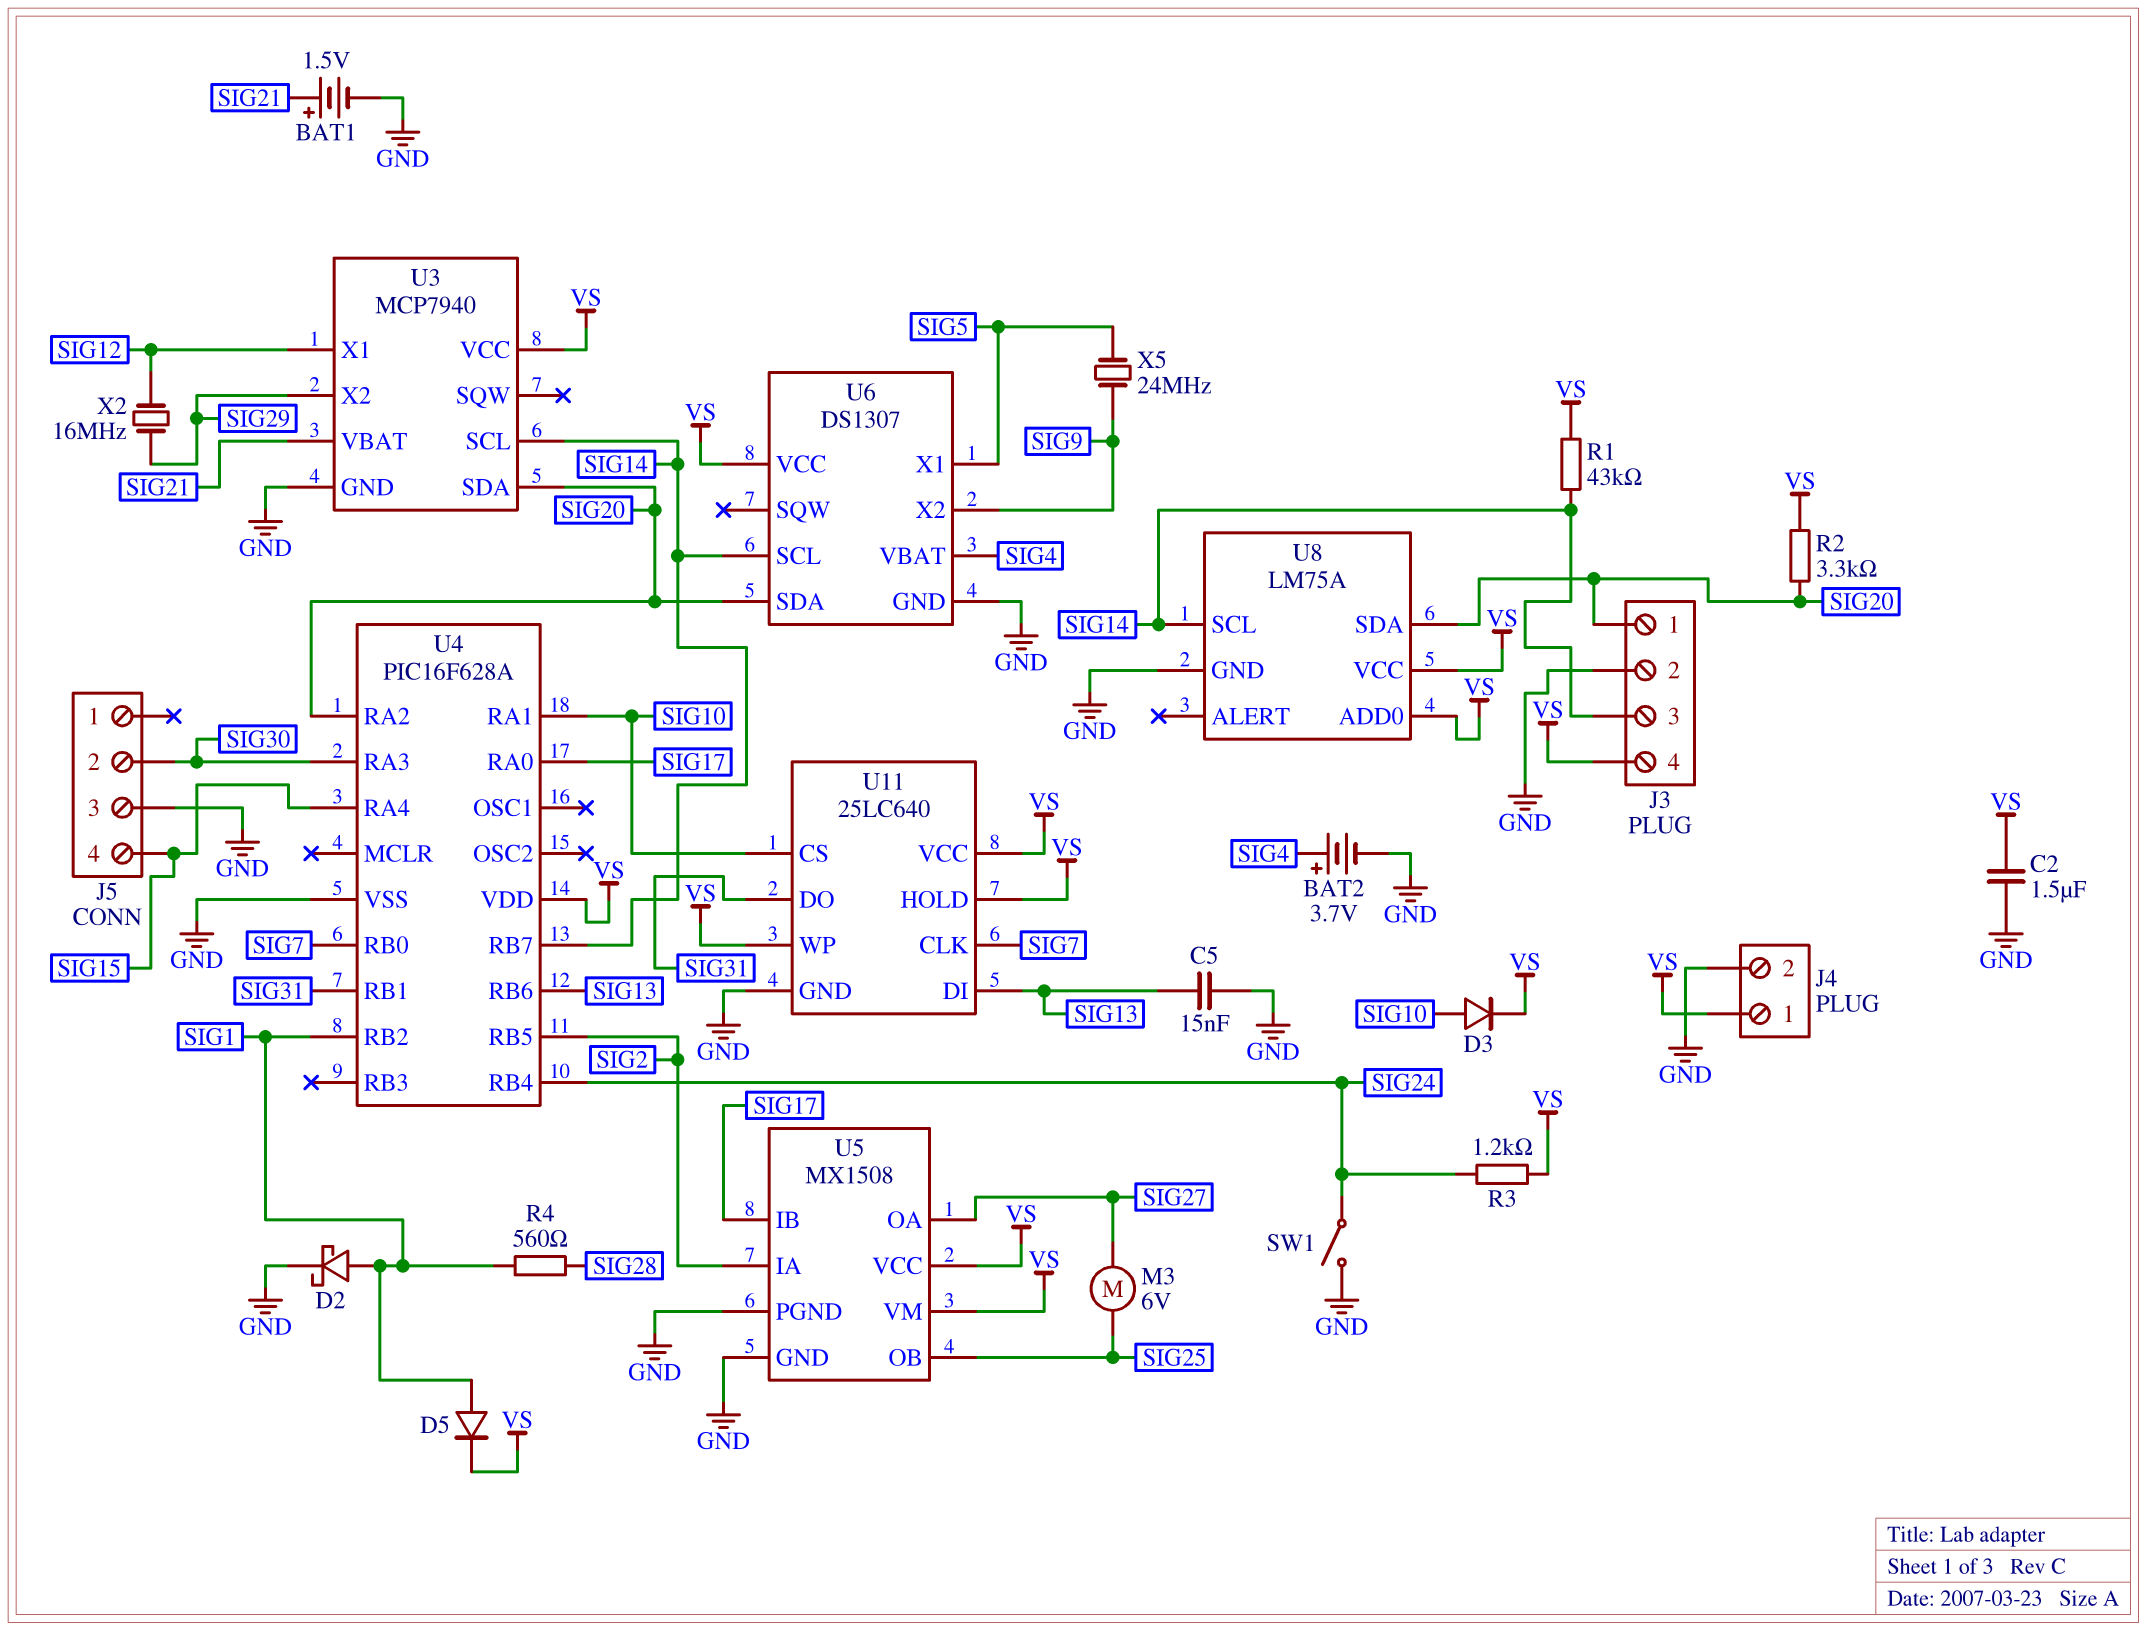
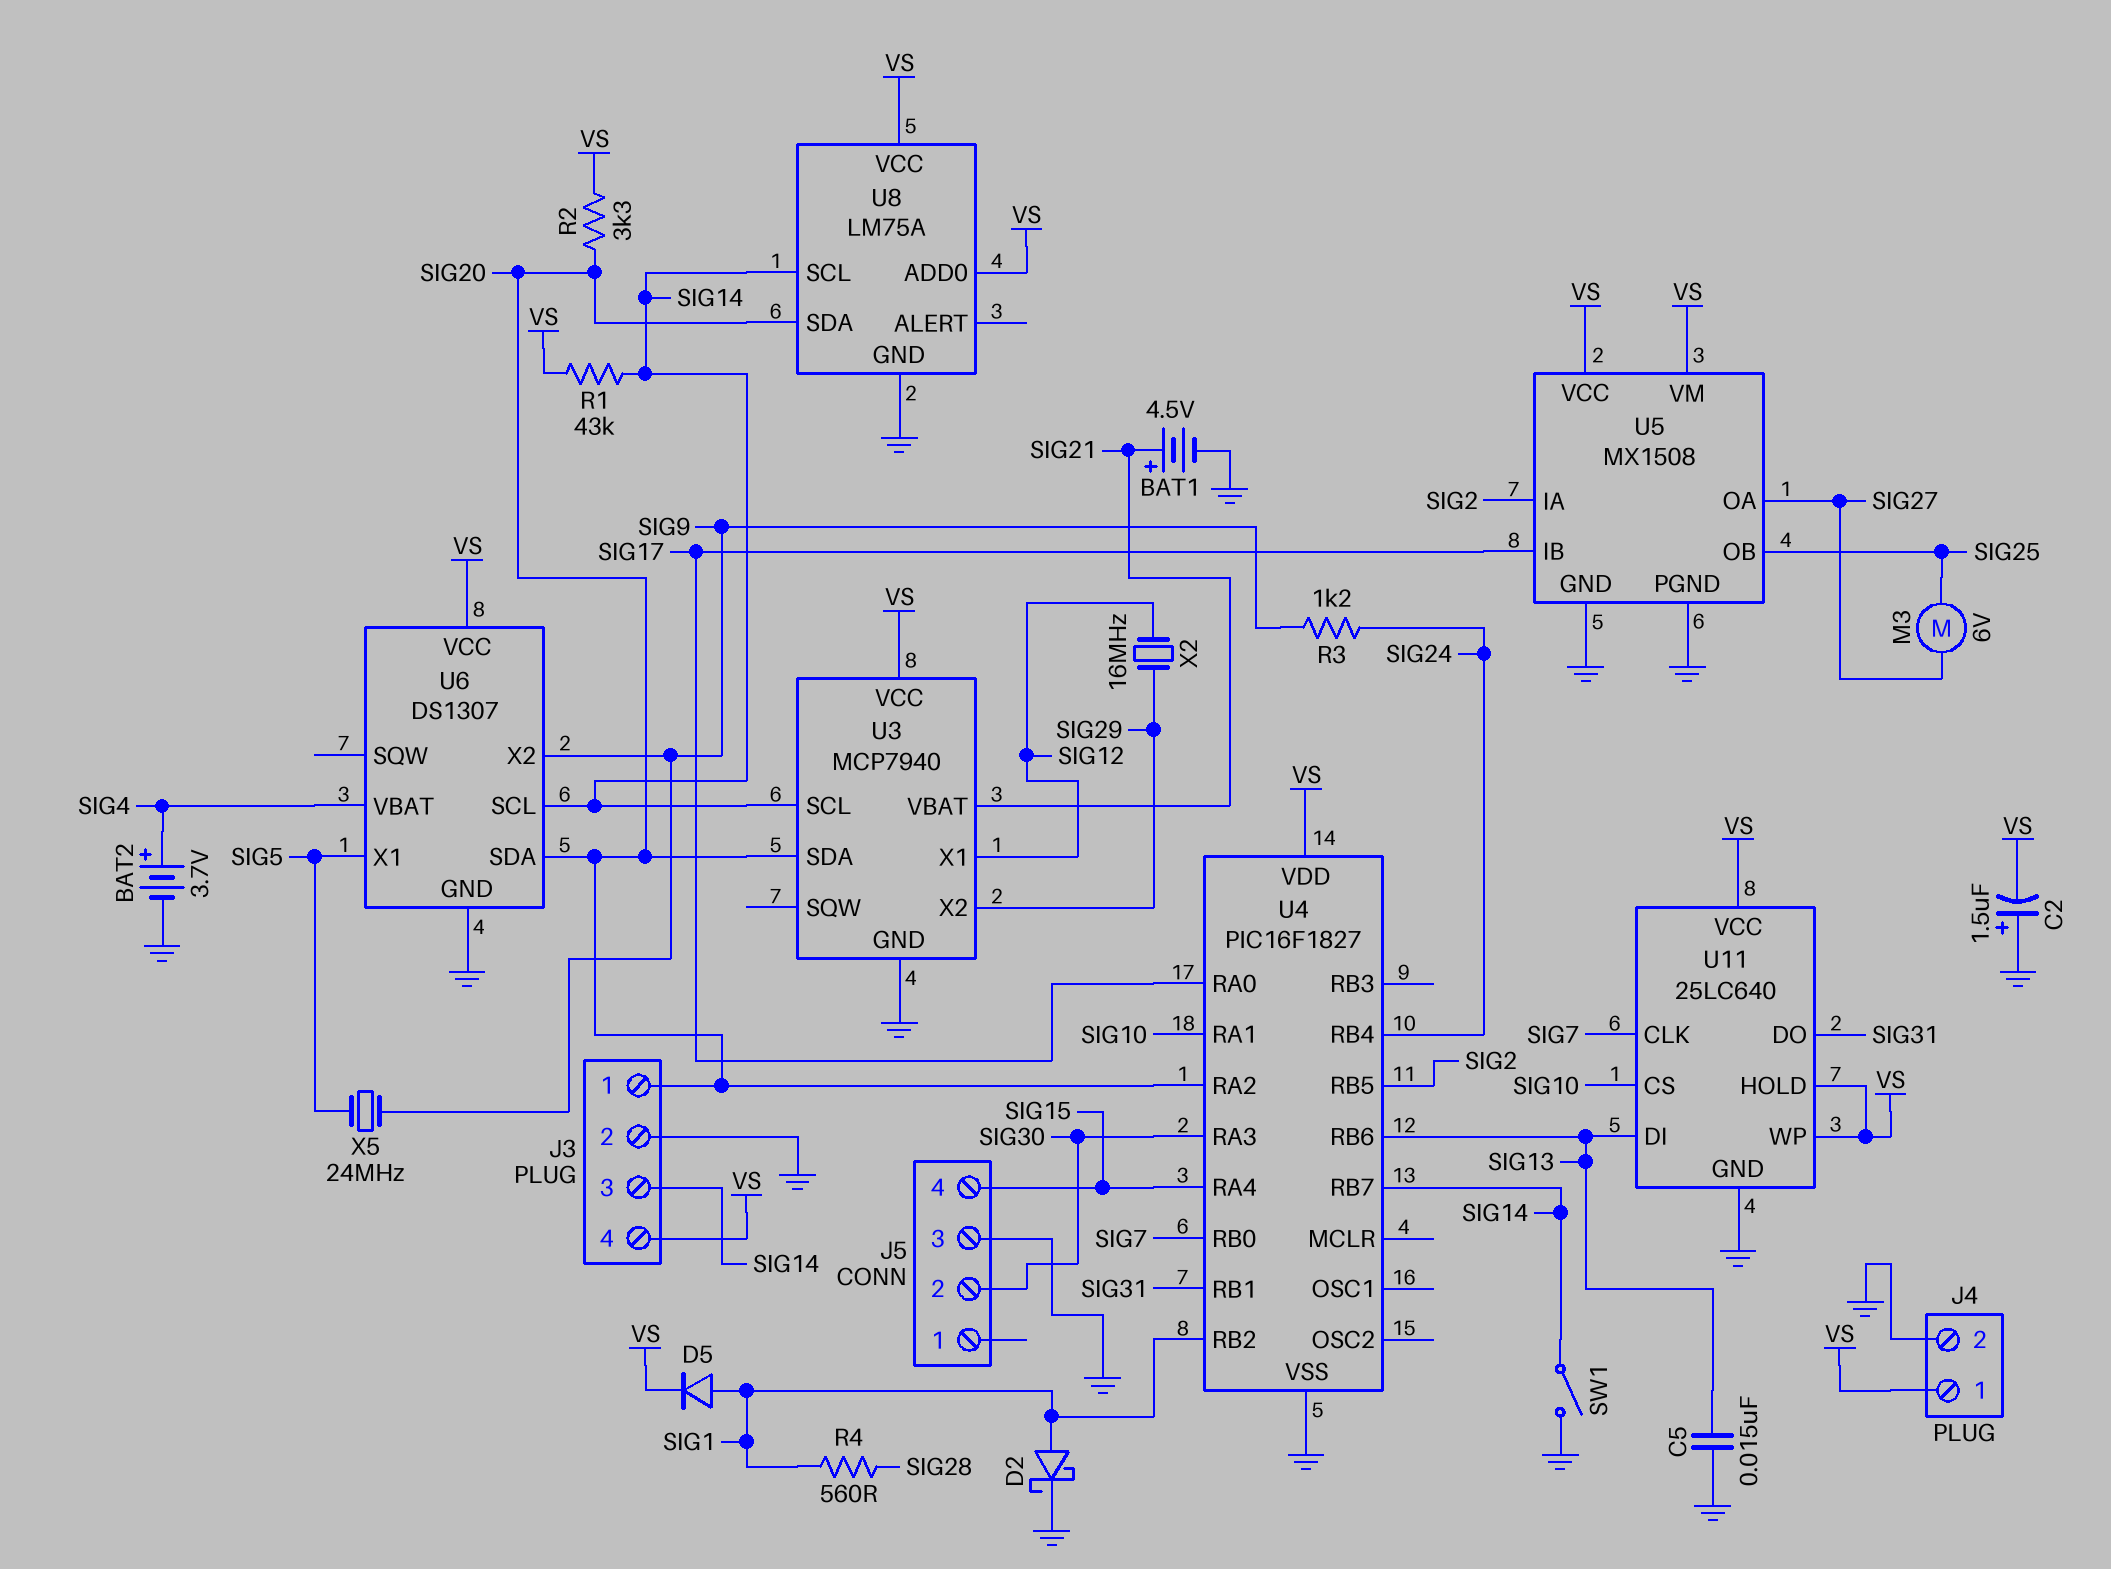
BAT1: 1.5V (plus SIG21, minus GND) -> 4.5V (plus SIG21, minus GND)
C2: 1.5uF (GND, VS) -> 1.5uF (plus GND, minus VS)
D3: diode (A SIG10, K VS) -> none
R3: 1.2k (SIG24, VS) -> 1.2k (SIG9, SIG24)
SW1: switch (GND, SIG24) -> switch (GND, SIG14)
U4: PIC16F628A -> PIC16F1827

